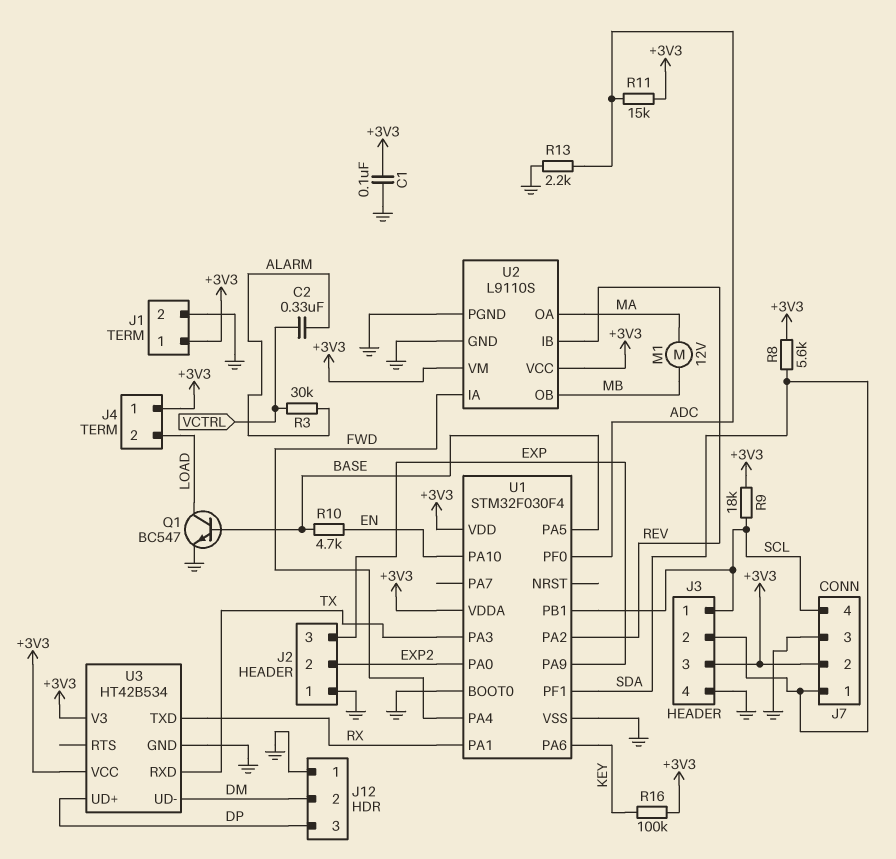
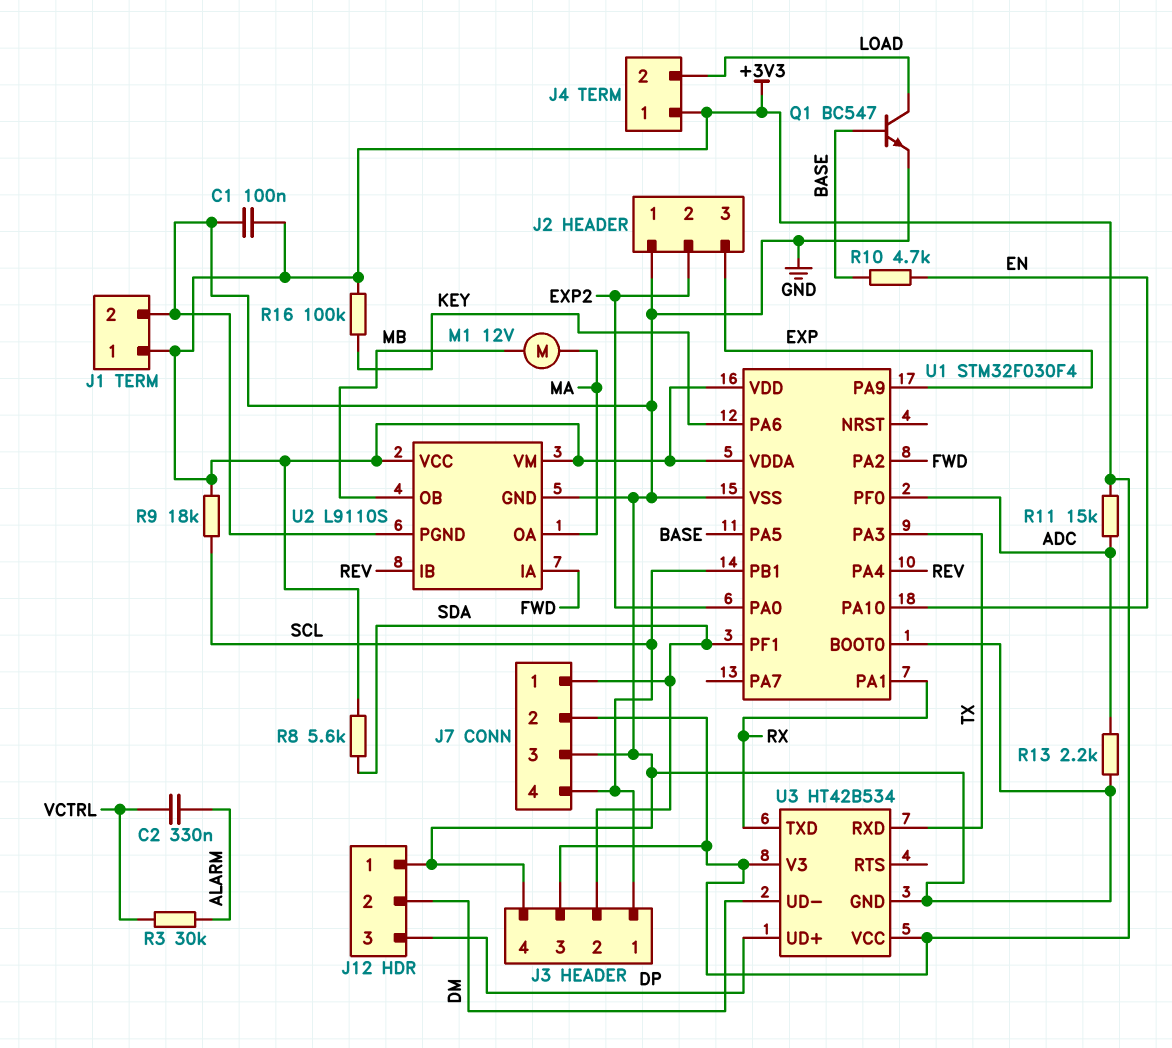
U1 pin PA2: REV -> FWD
U1 pin PA4: FWD -> REV

